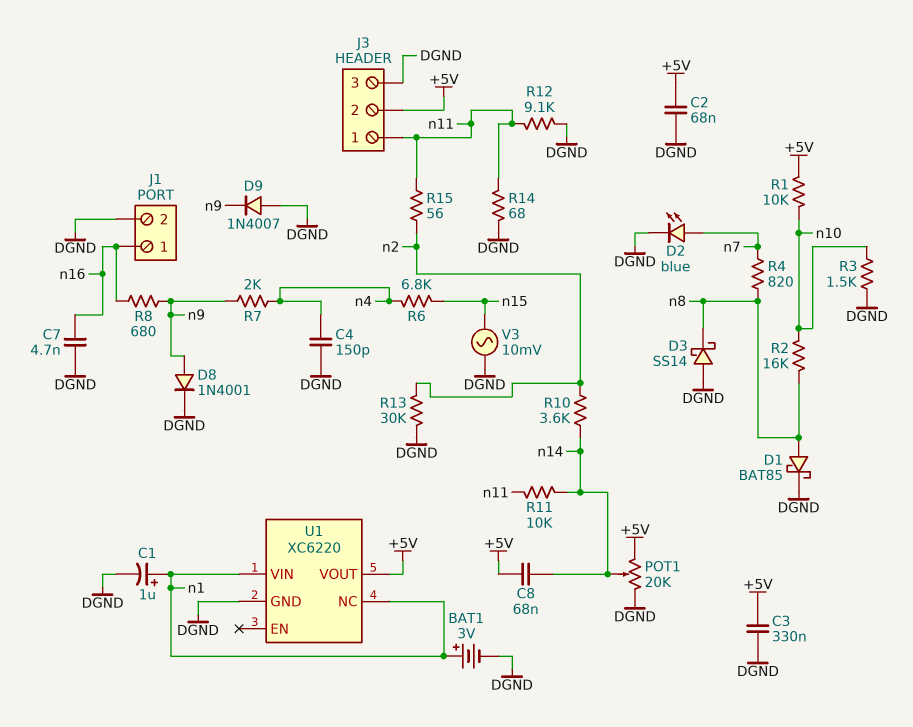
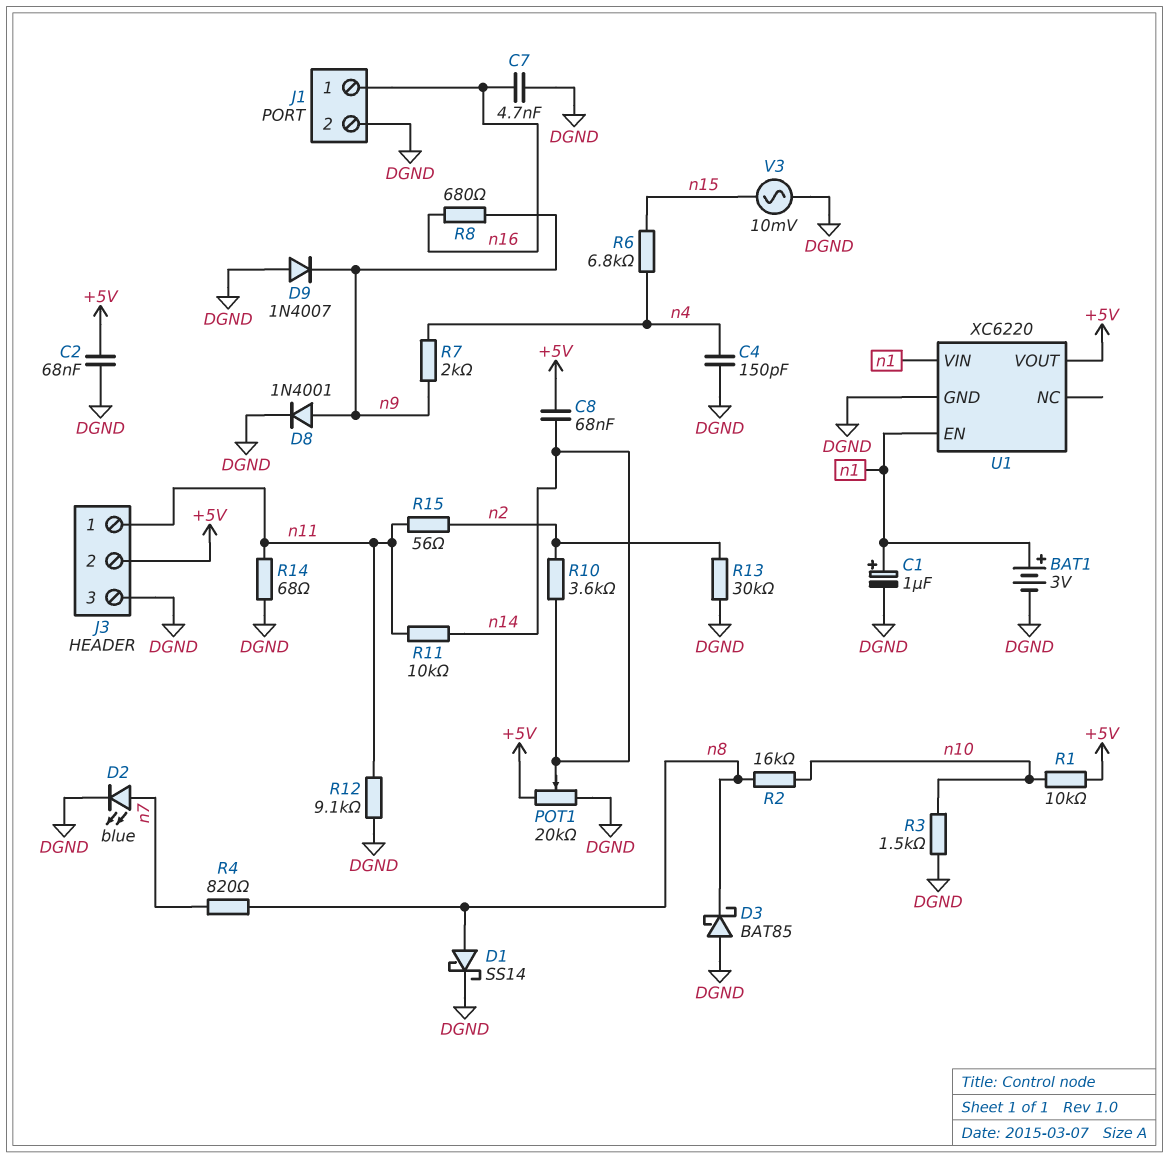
C3: 330nF (+5V, DGND) -> none
D1: schottky BAT85 (A n8, K DGND) -> schottky SS14 (A n8, K DGND)
D3: schottky SS14 (A DGND, K n8) -> schottky BAT85 (A DGND, K n8)
U1 pin EN: none -> n1
U1 pin NC: n1 -> none

